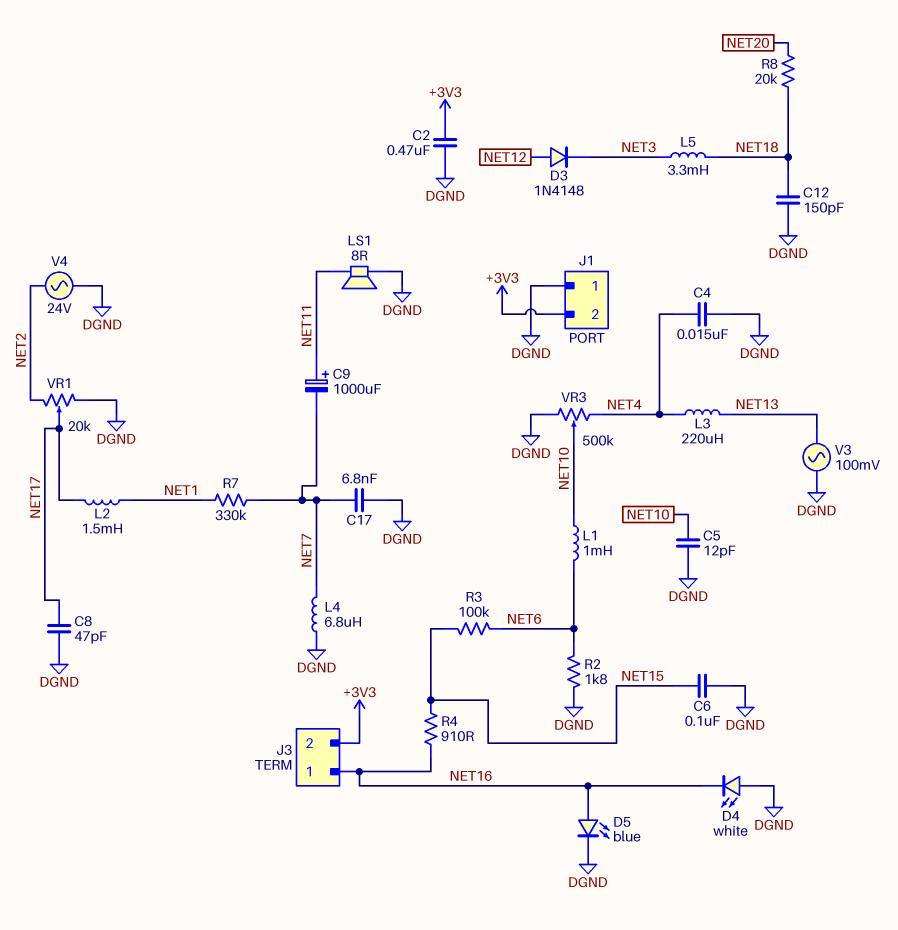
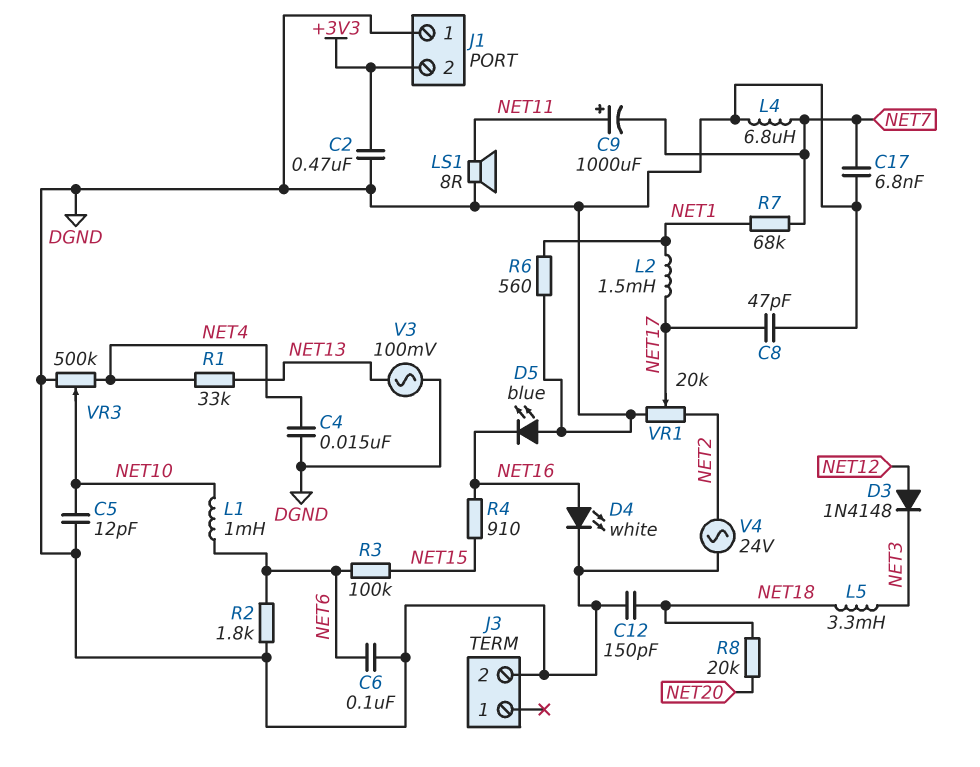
C6: 100nF (DGND, NET15) -> 100nF (DGND, NET6)
D4: LED white (A DGND, K NET16) -> LED white (A NET16, K DGND)
D5: LED blue (A NET16, K DGND) -> LED blue (A DGND, K NET16)
J3 pin 1: NET16 -> none
J3 pin 2: +3V3 -> DGND
L3: 220uH (NET4, NET13) -> none
R1: none -> 33k (NET4, NET13)
R6: none -> 560 (DGND, NET1)
R7: 330k (NET1, NET7) -> 68k (NET1, NET7)

